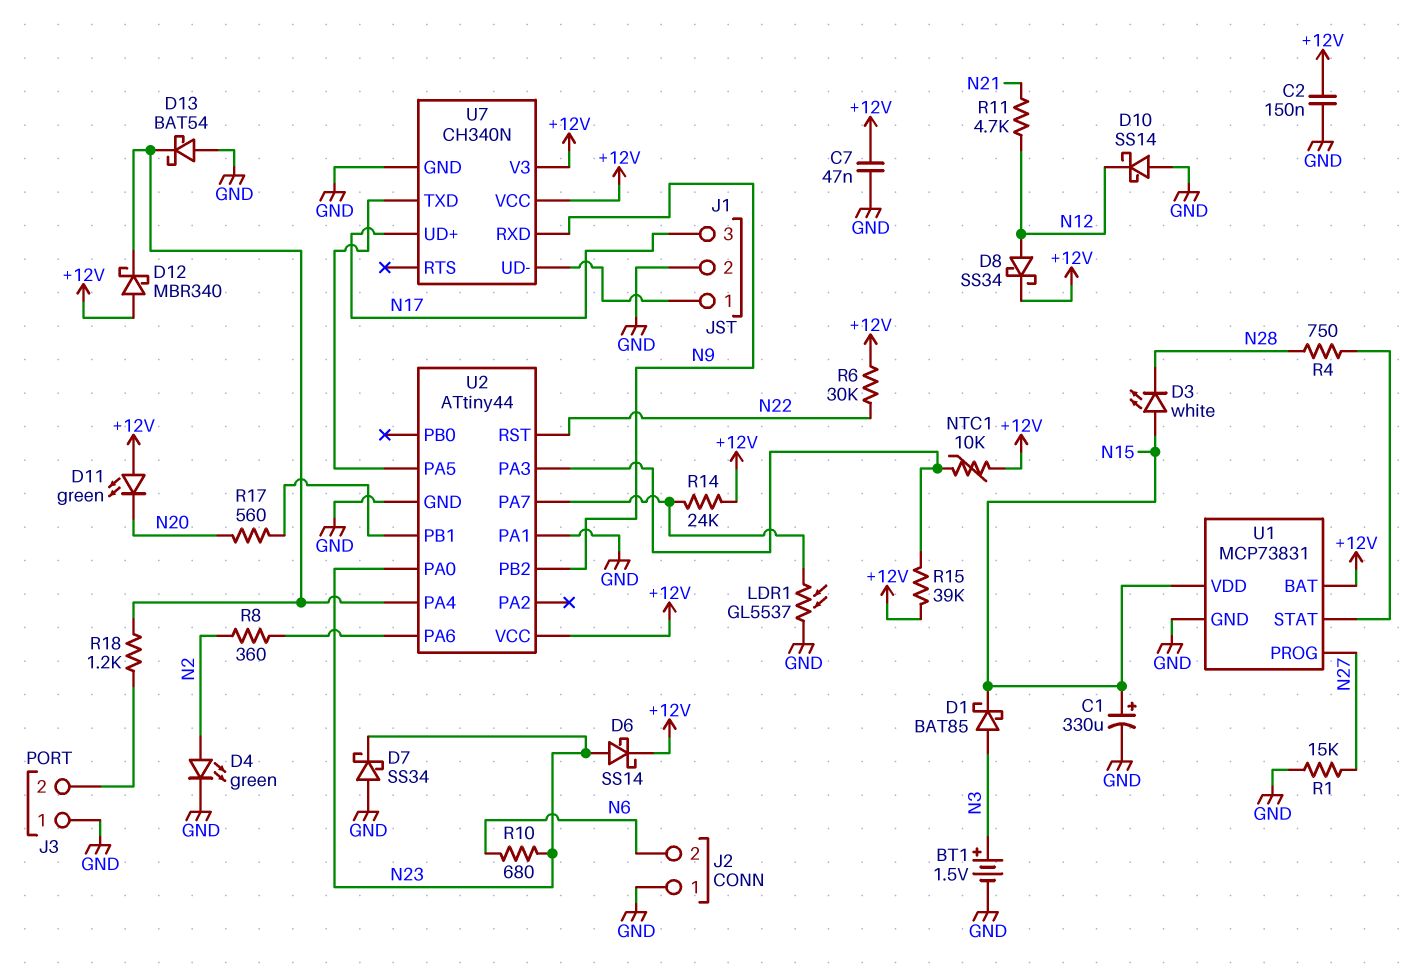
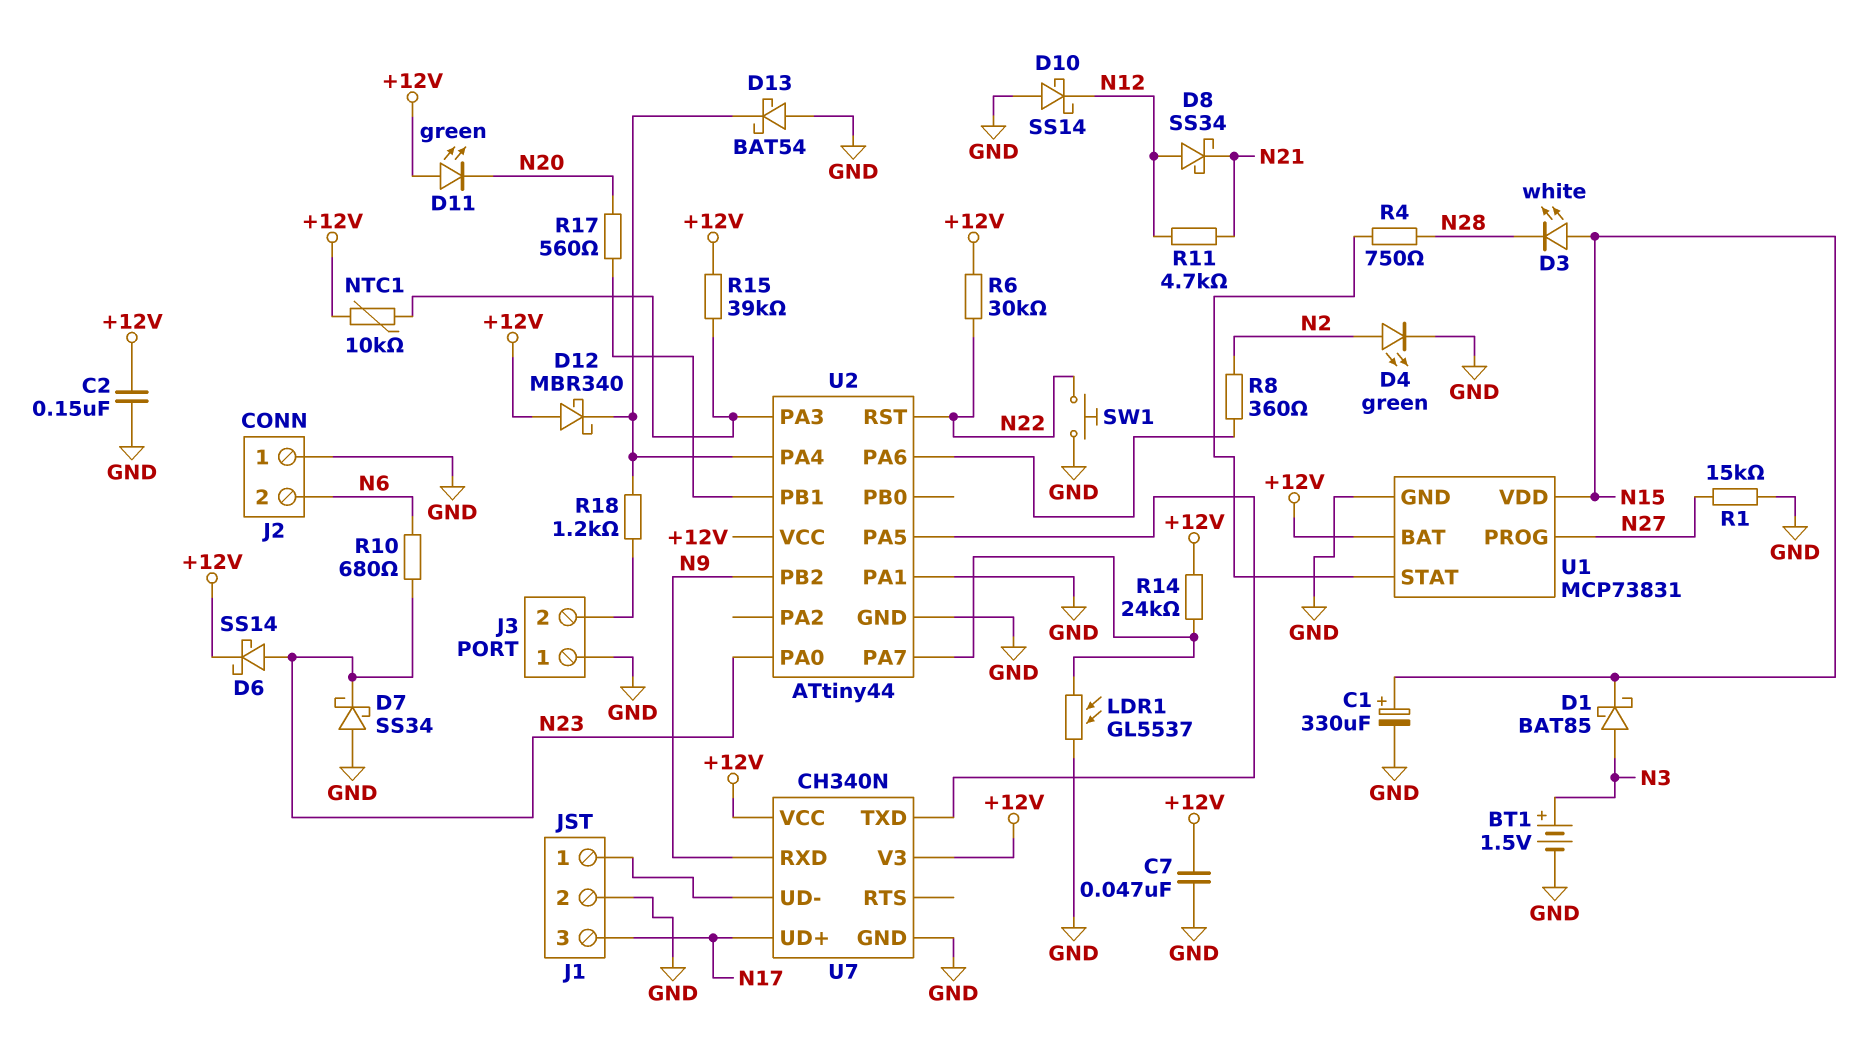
D8: schottky SS34 (A N12, K +12V) -> schottky SS34 (A N12, K N21)
SW1: none -> button (GND, N22)

